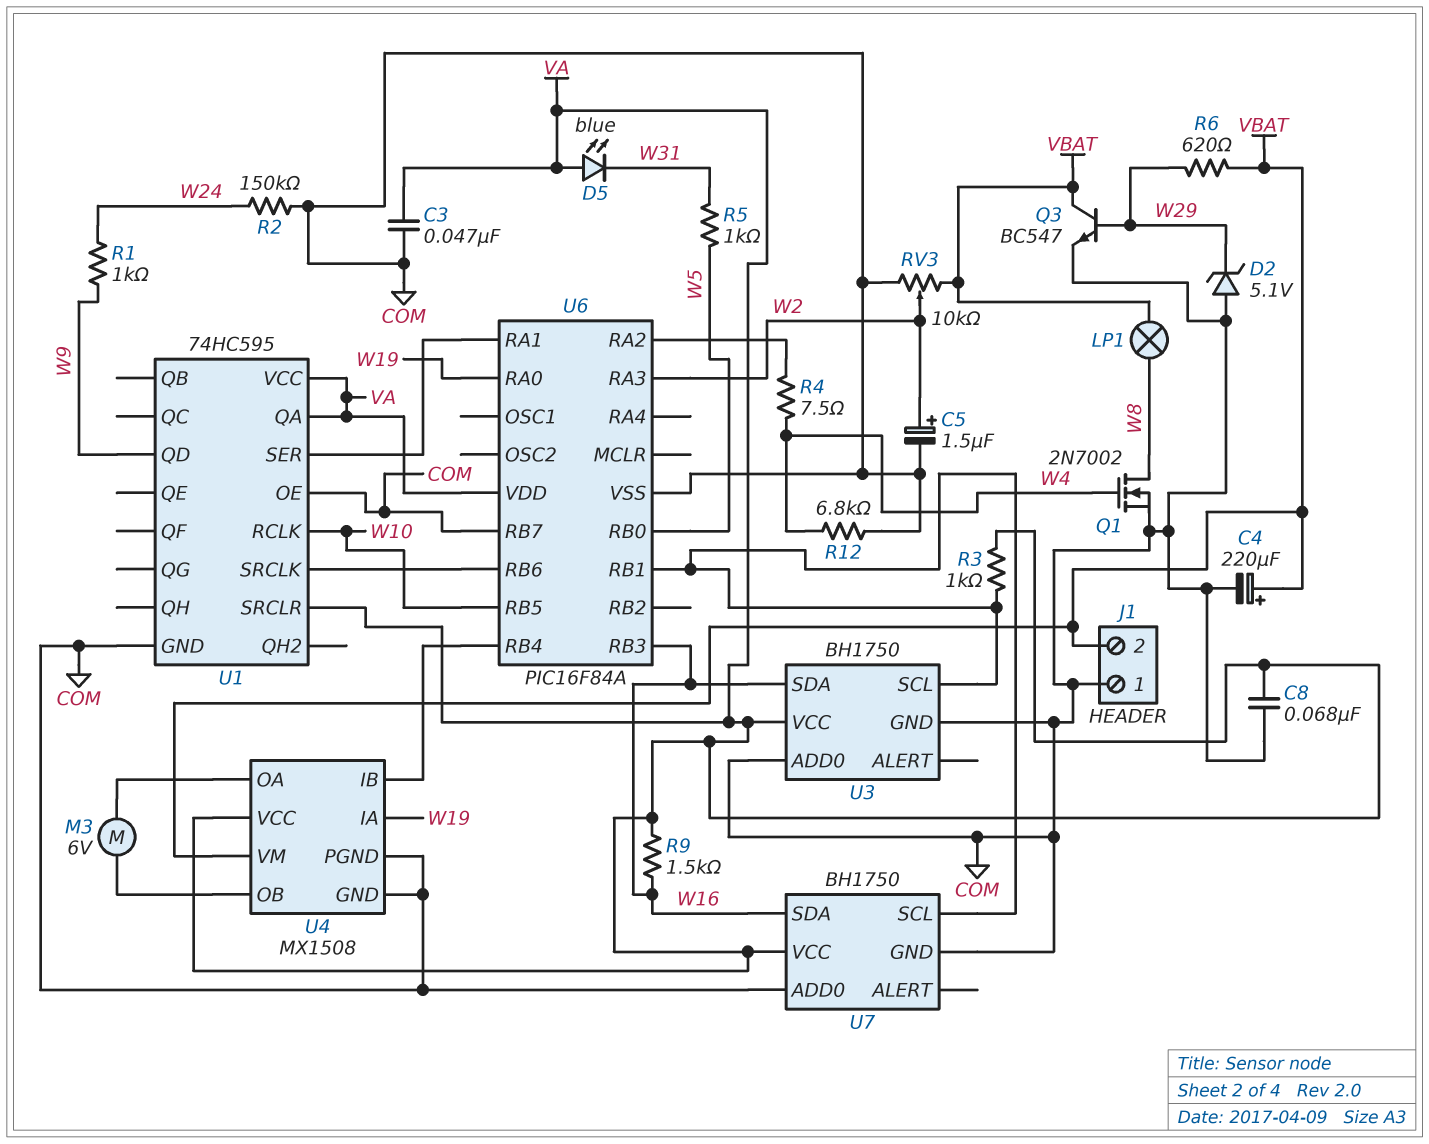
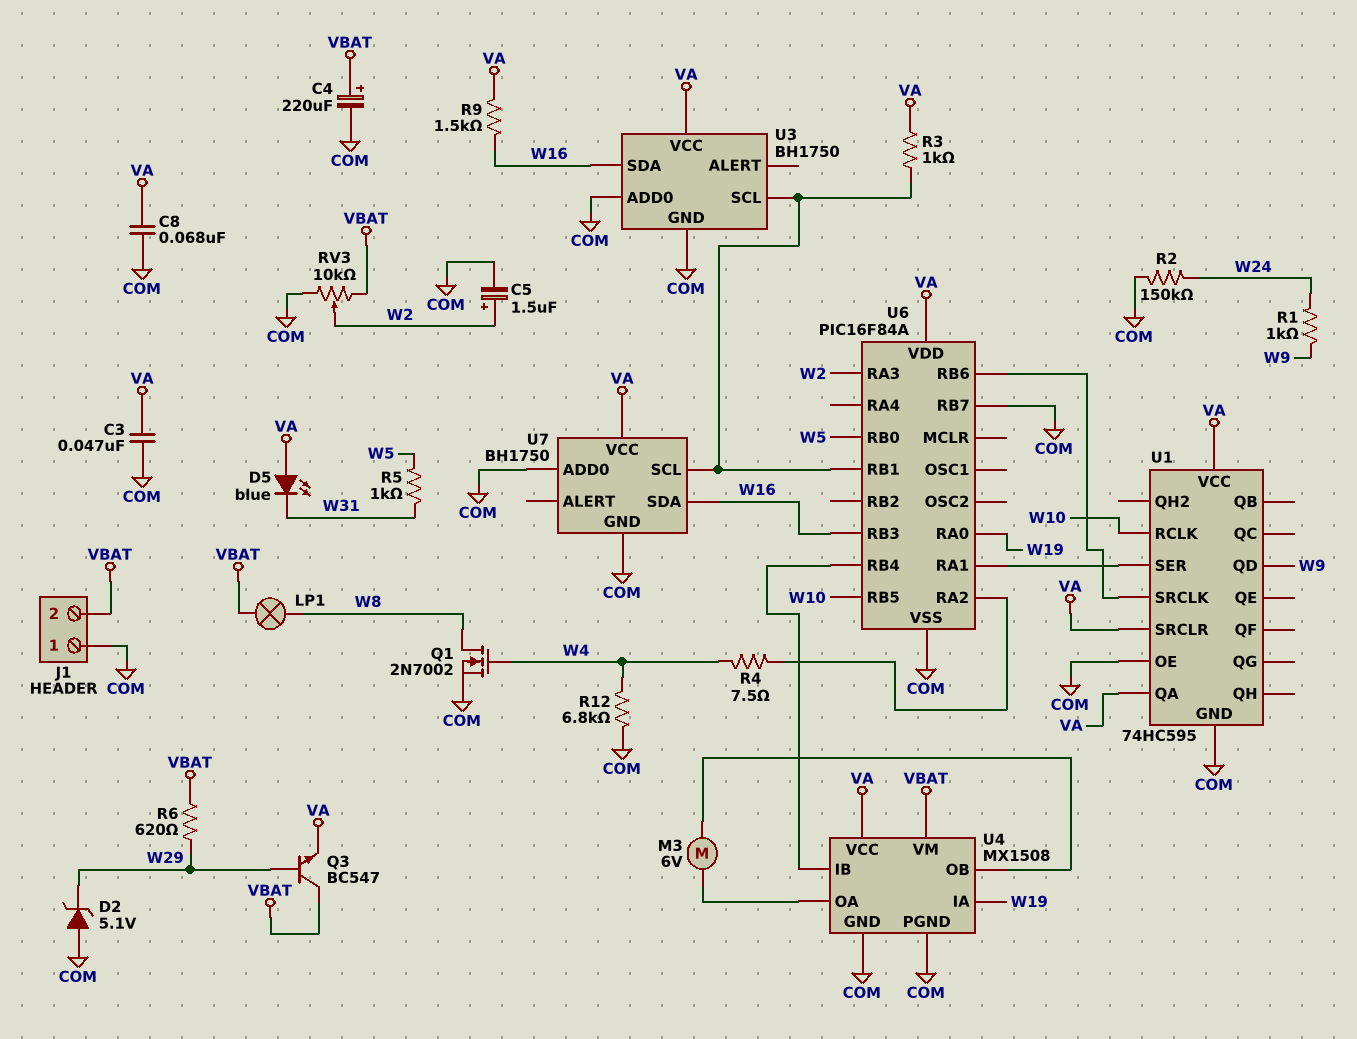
Q3: NPN BC547 (B W29, C VBAT, E COM) -> NPN BC547 (B W29, C VBAT, E VA)

